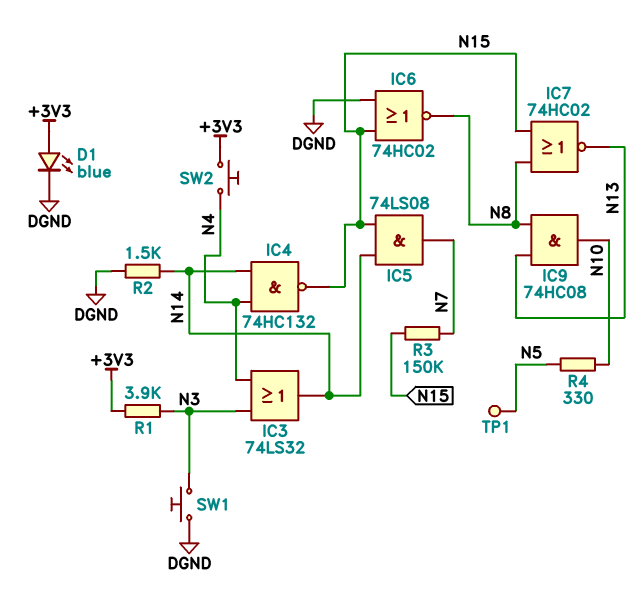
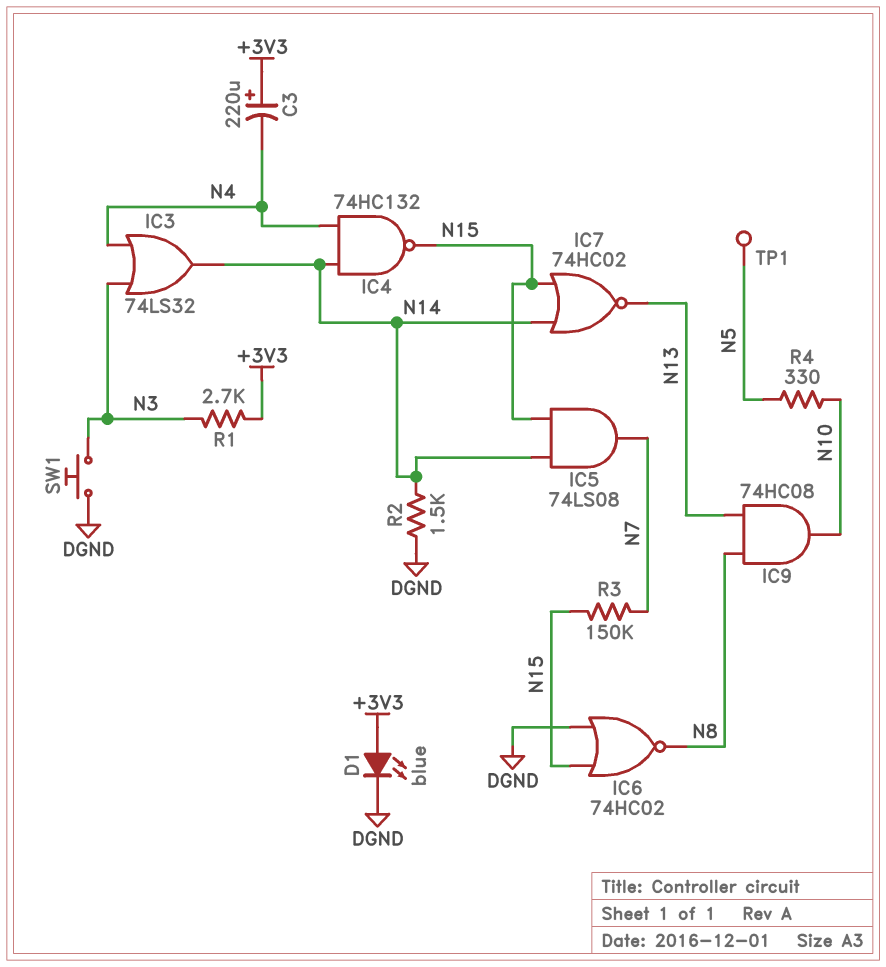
C3: none -> 220uF (plus +3V3, minus N4)
IC7: NOR 74HC02 (in N8, in N15, out N13) -> NOR 74HC02 (in N14, in N15, out N13)
R1: 3.9k (+3V3, N3) -> 2.7k (+3V3, N3)
SW2: button (+3V3, N4) -> none

